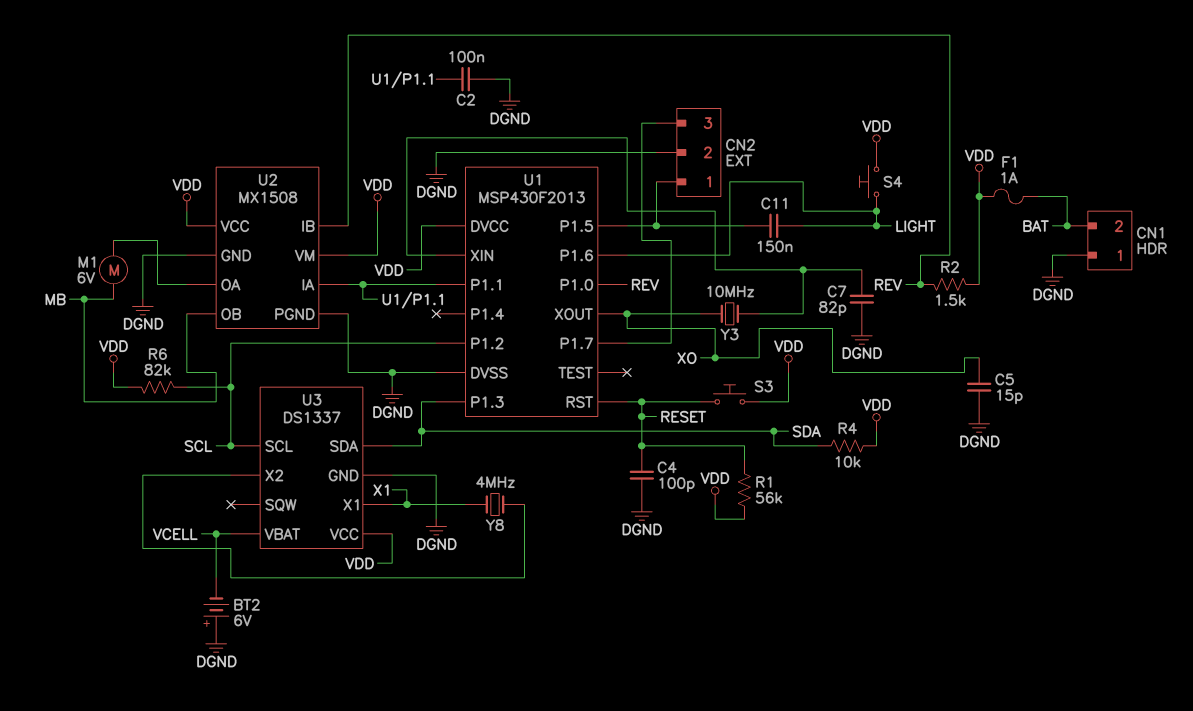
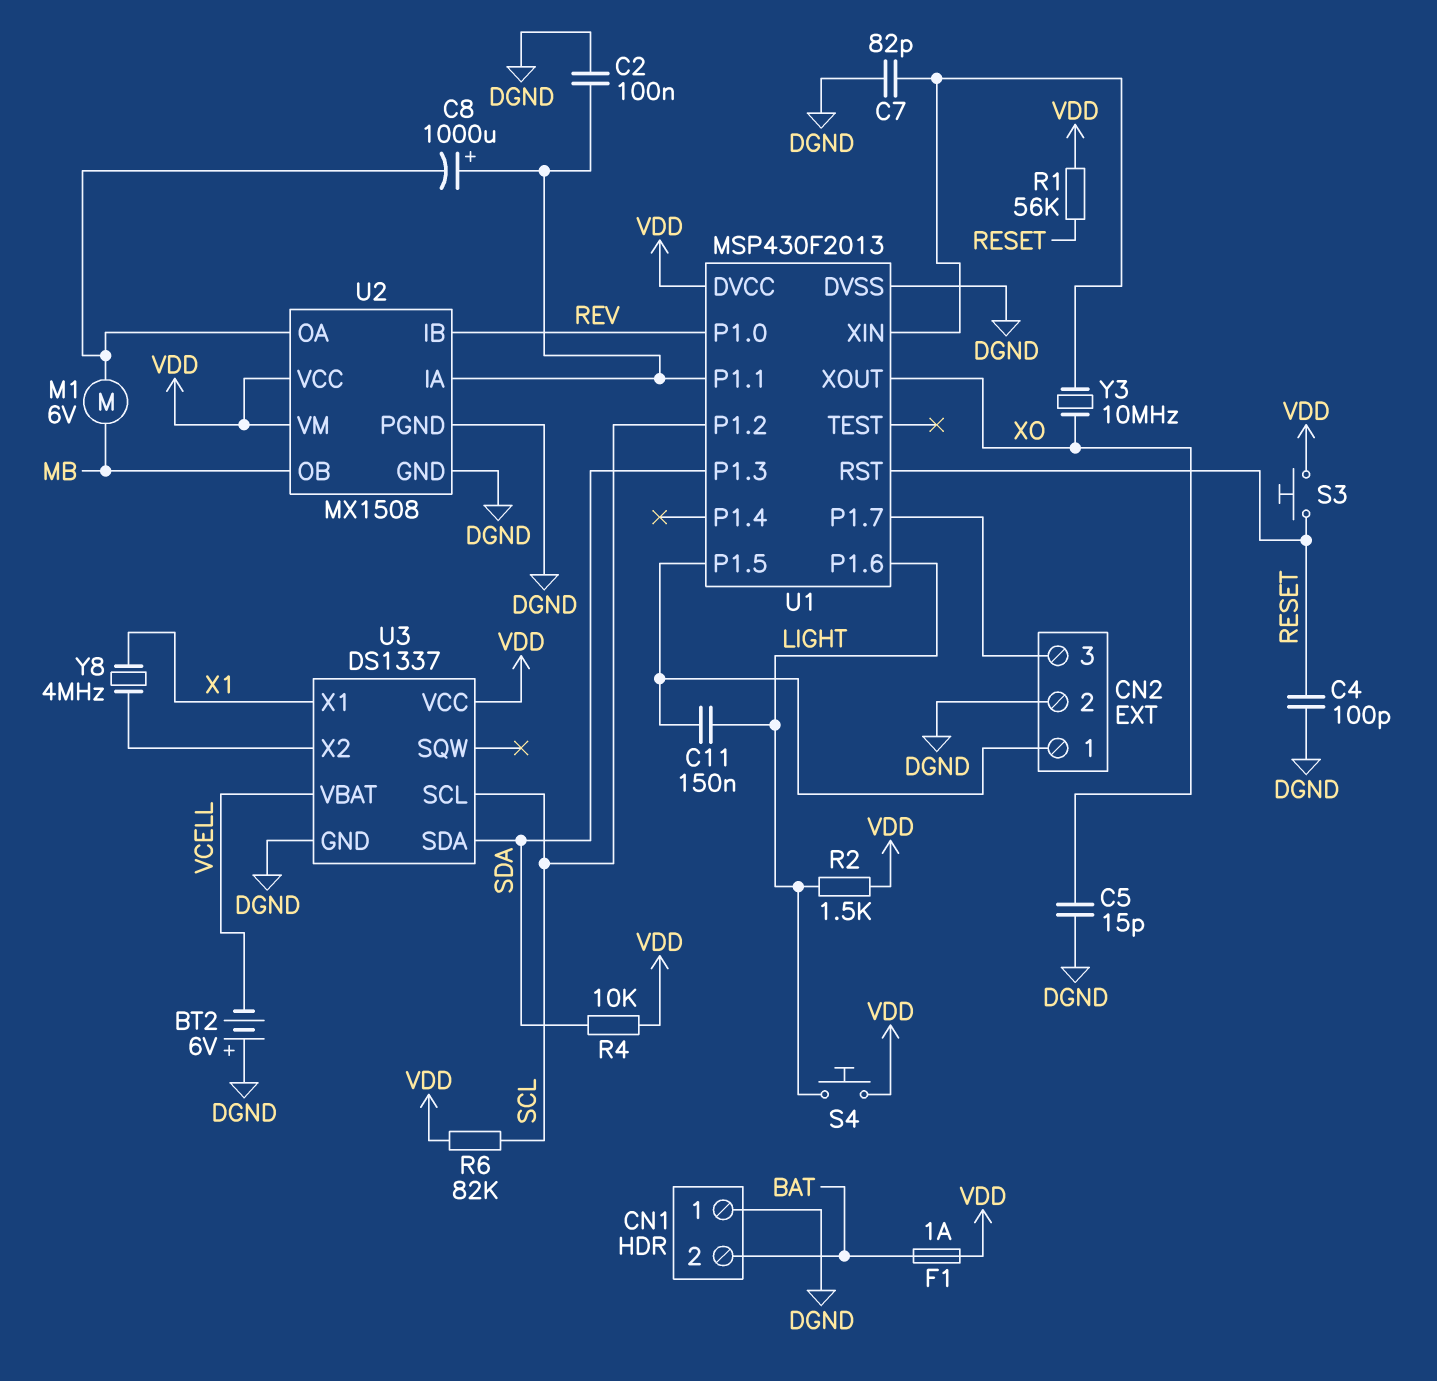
C8: none -> 1000uF (plus U1/P1.1, minus U2/OA)
R2: 1.5k (REV, VDD) -> 1.5k (LIGHT, VDD)

